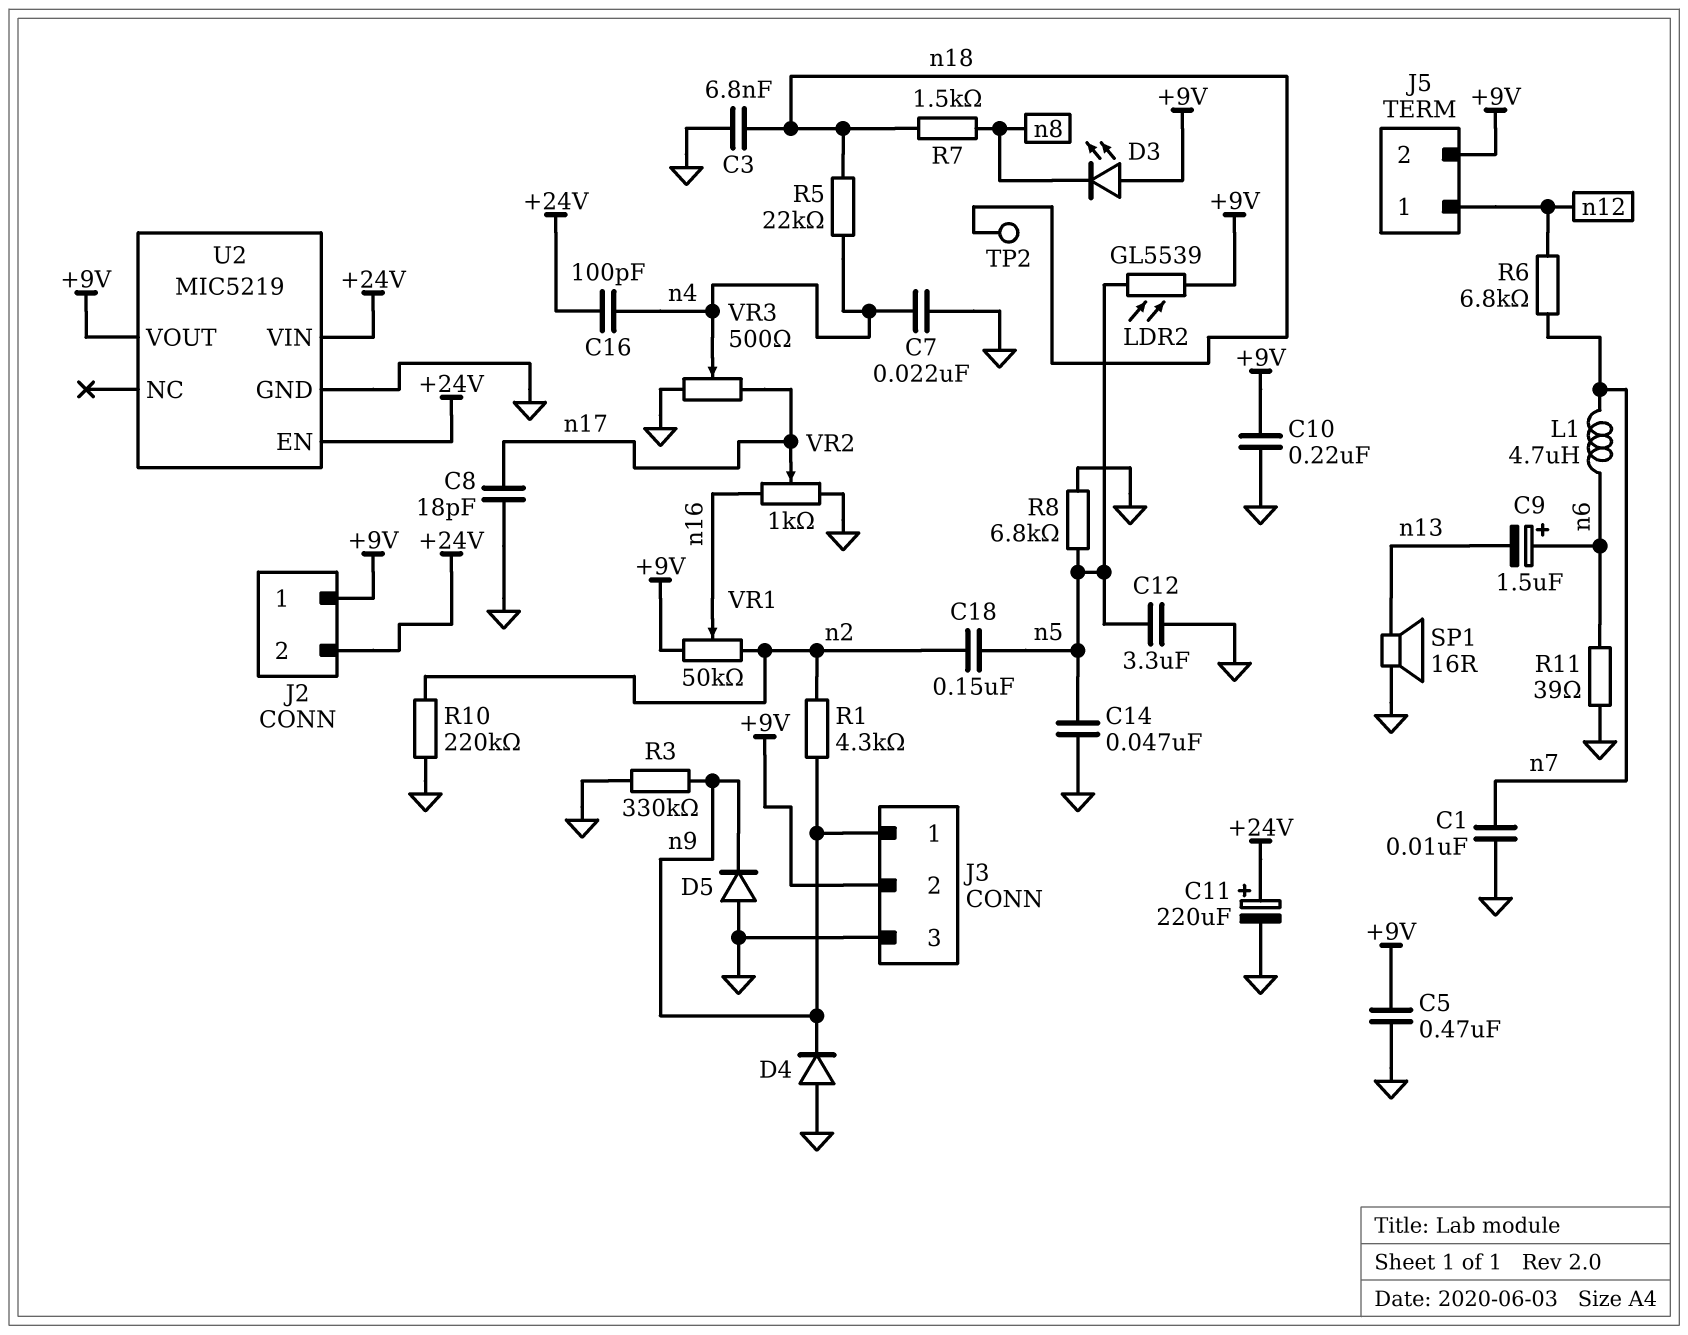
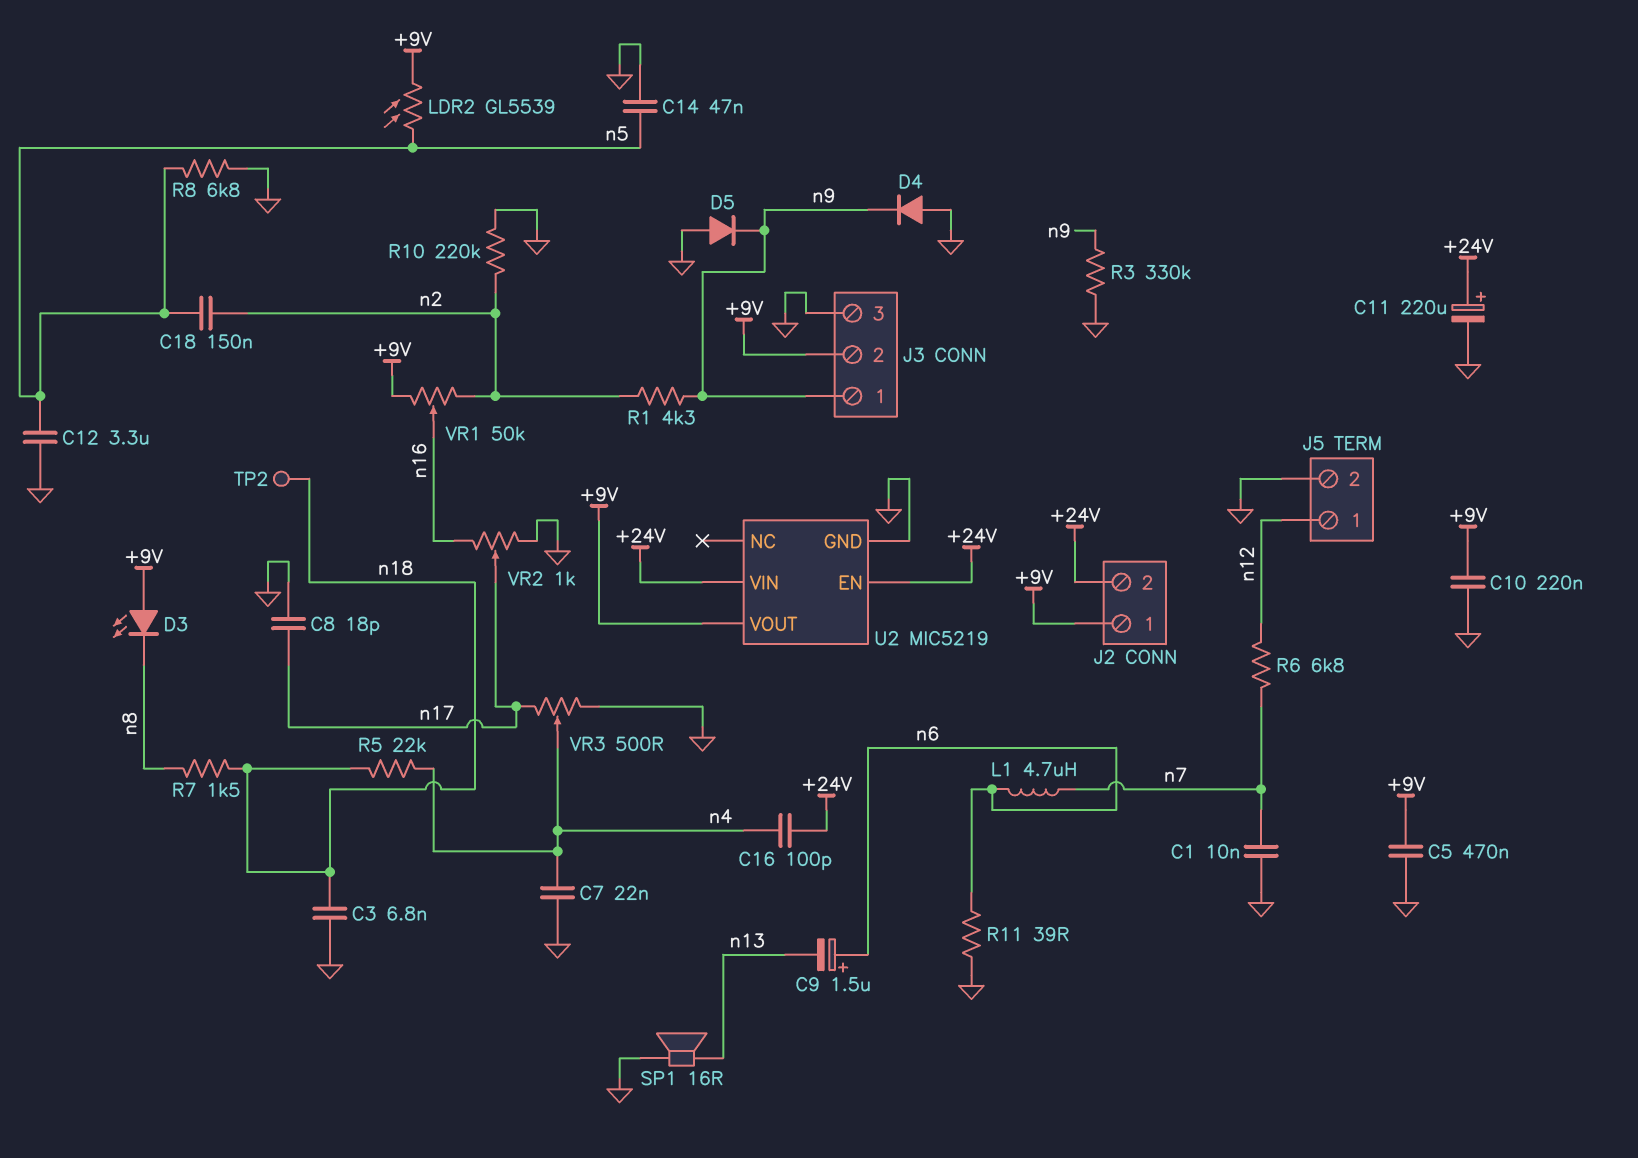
J5 pin 2: +9V -> GND

